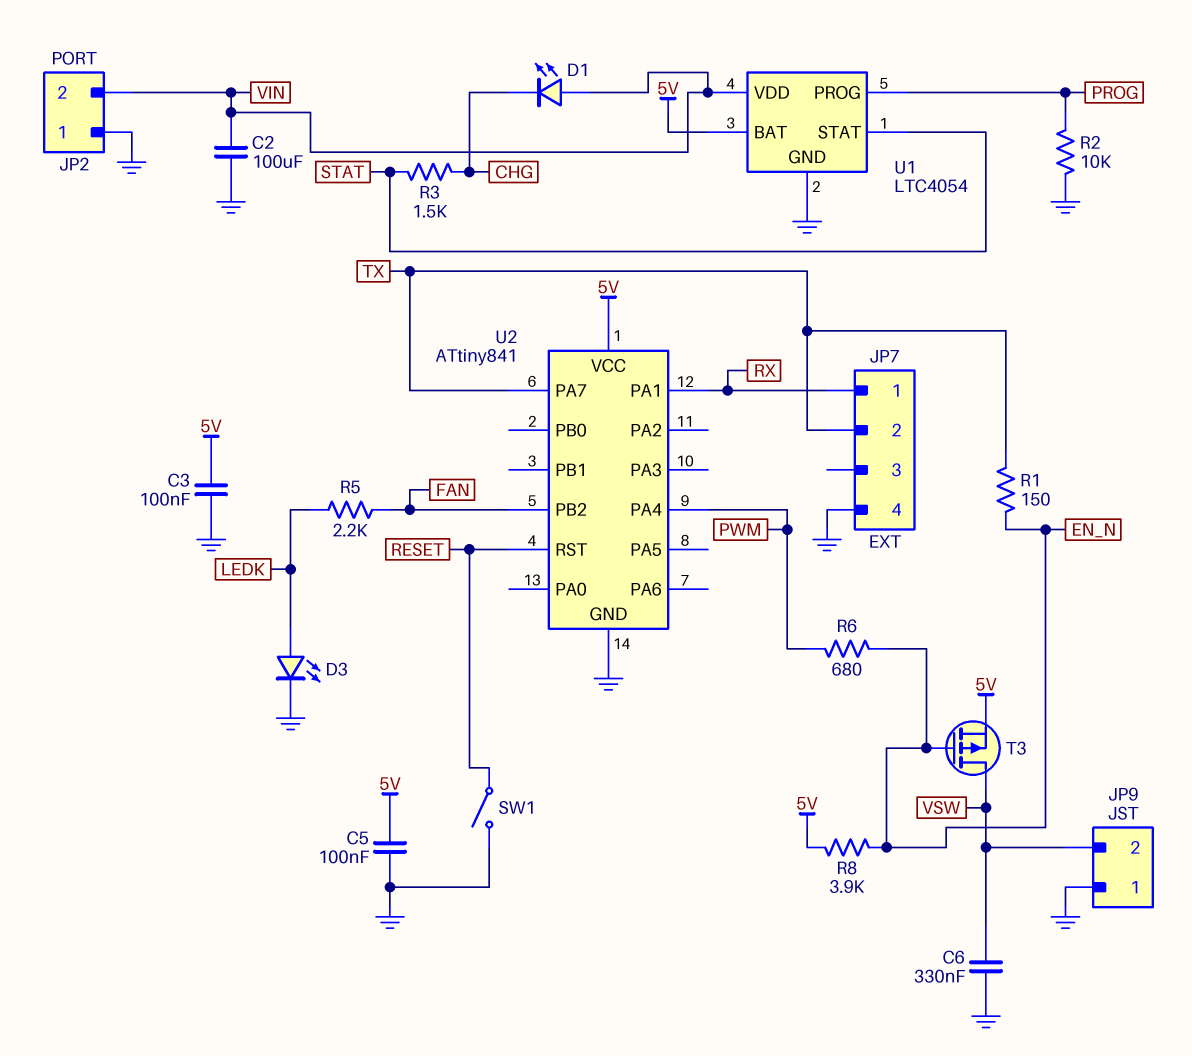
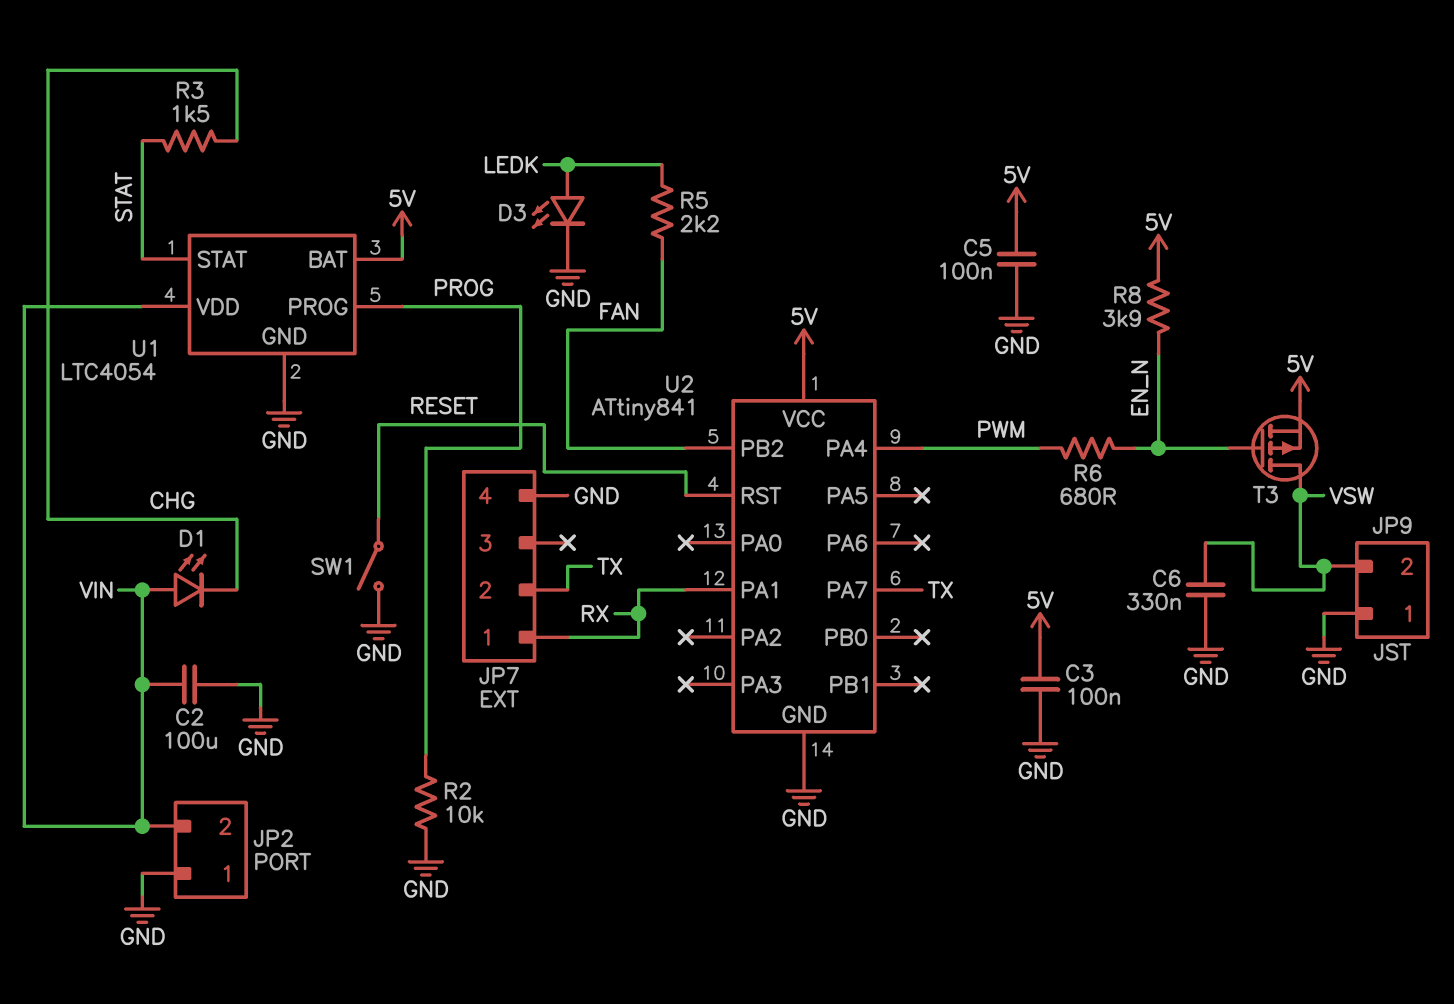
R1: 150 (EN_N, TX) -> none

